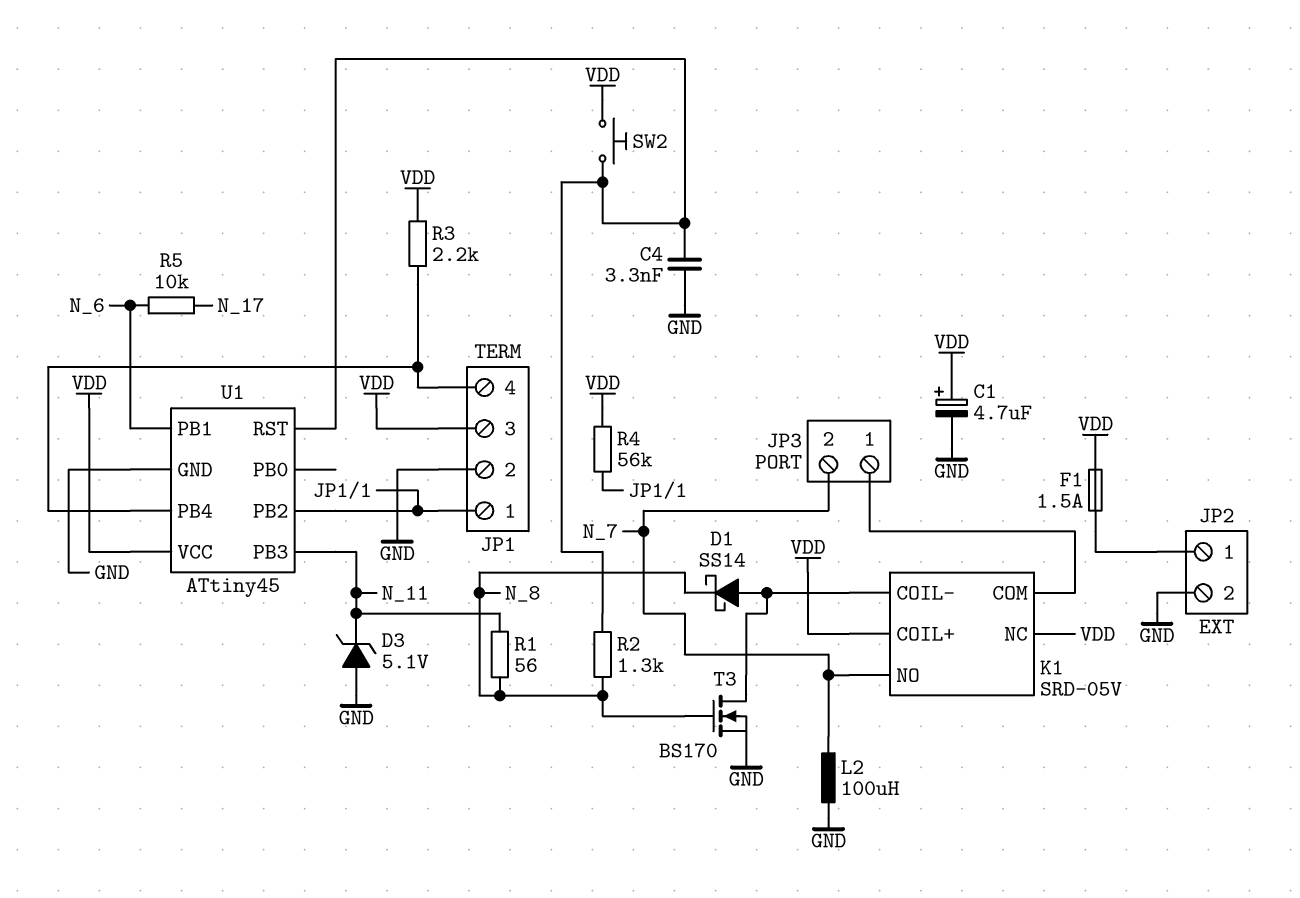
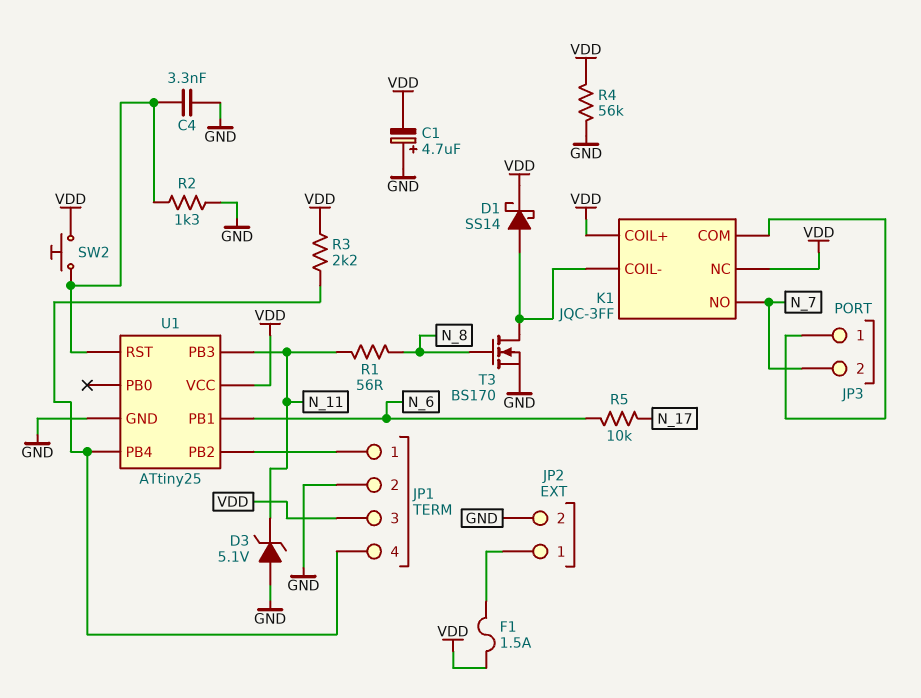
C1: 4.7uF (plus VDD, minus GND) -> 4.7uF (plus GND, minus VDD)
D1: schottky SS14 (A K1/COIL-, K N_8) -> schottky SS14 (A K1/COIL-, K VDD)
K1: SRD-05V -> JQC-3FF
L2: 100uH (GND, N_7) -> none
R2: 1.3k (N_8, U1/RST) -> 1.3k (GND, U1/RST)
R4: 56k (JP1/1, VDD) -> 56k (GND, VDD)
U1: ATtiny45 -> ATtiny25

